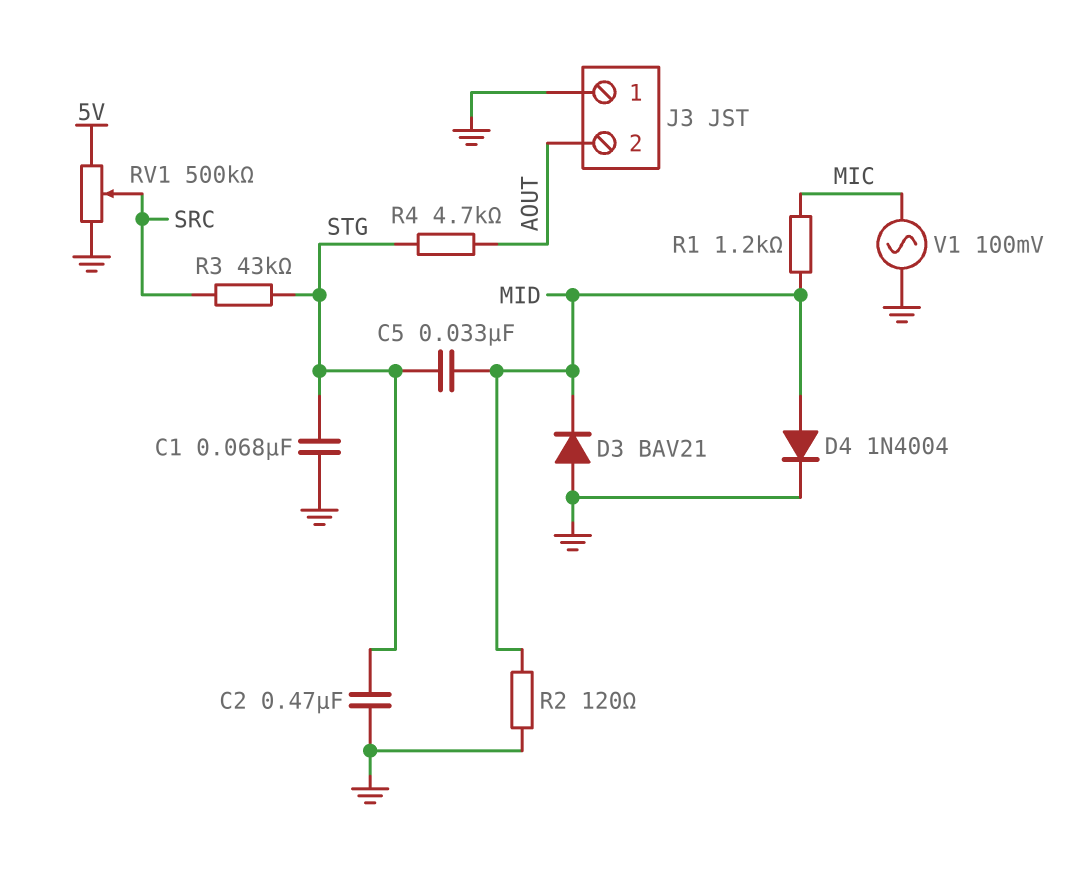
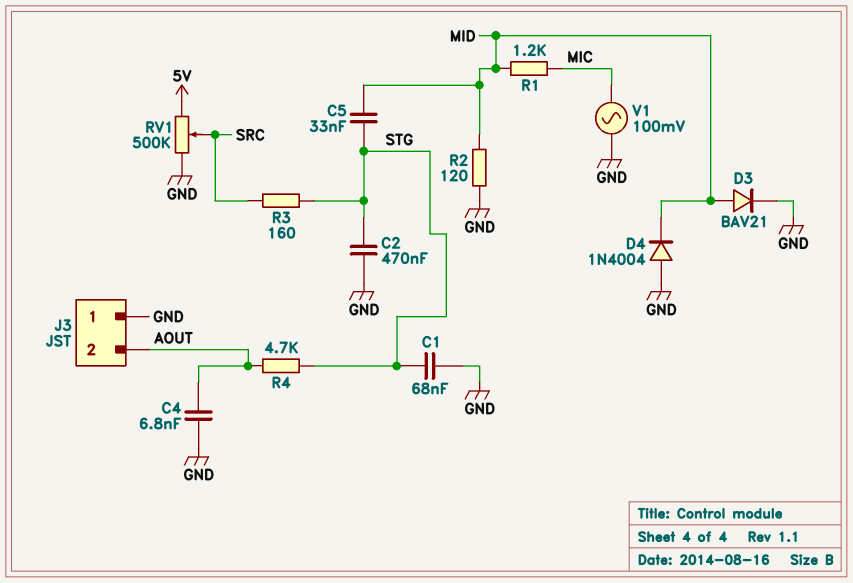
C4: none -> 6.8nF (AOUT, GND)
D3: diode BAV21 (A GND, K MID) -> diode BAV21 (A MID, K GND)
D4: diode 1N4004 (A MID, K GND) -> diode 1N4004 (A GND, K MID)
R3: 43k (SRC, STG) -> 160 (SRC, STG)

